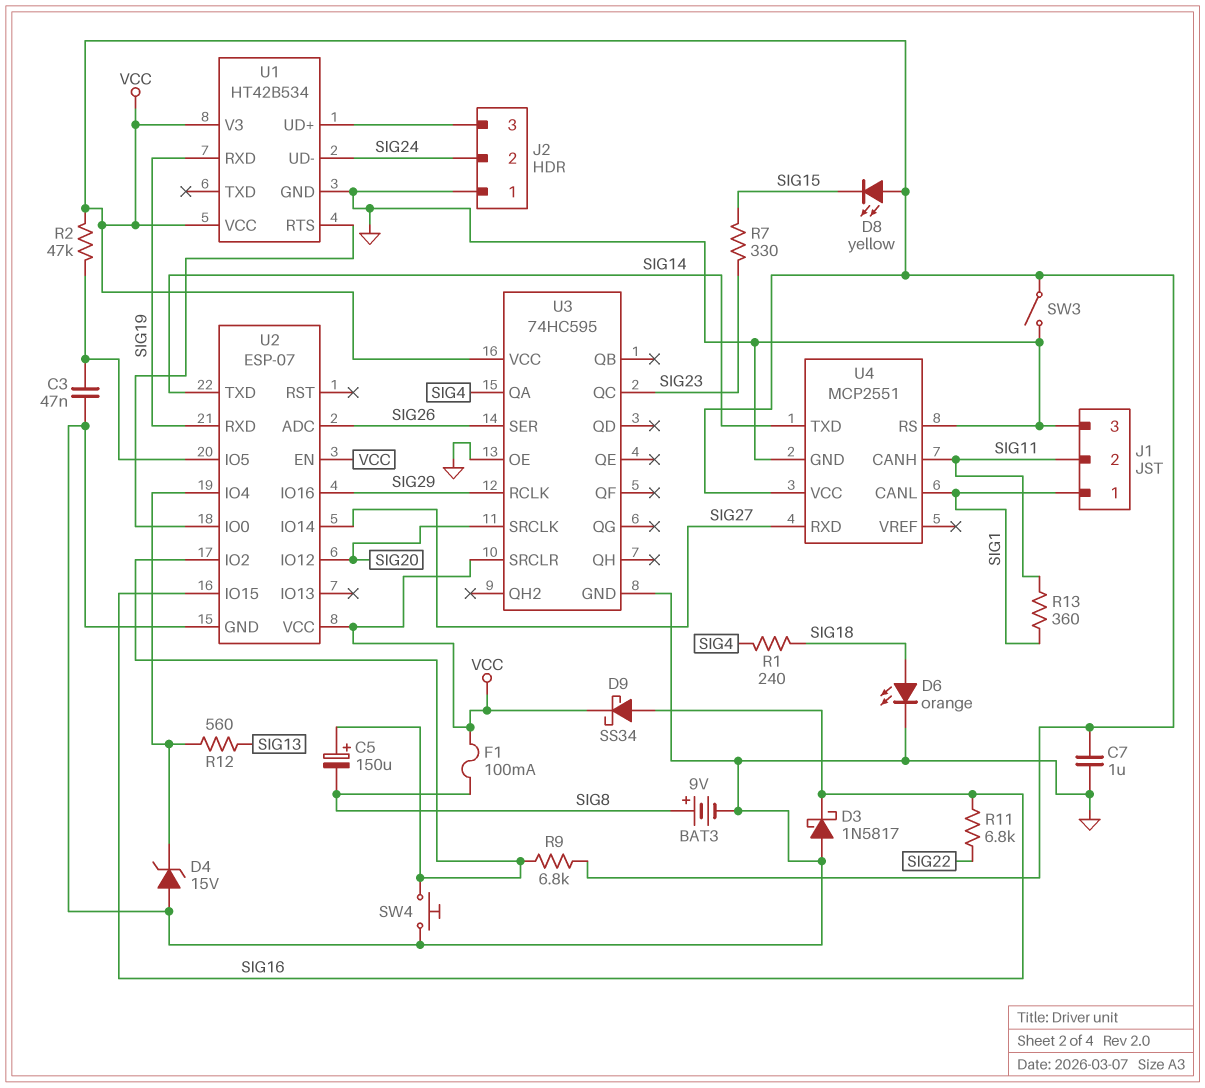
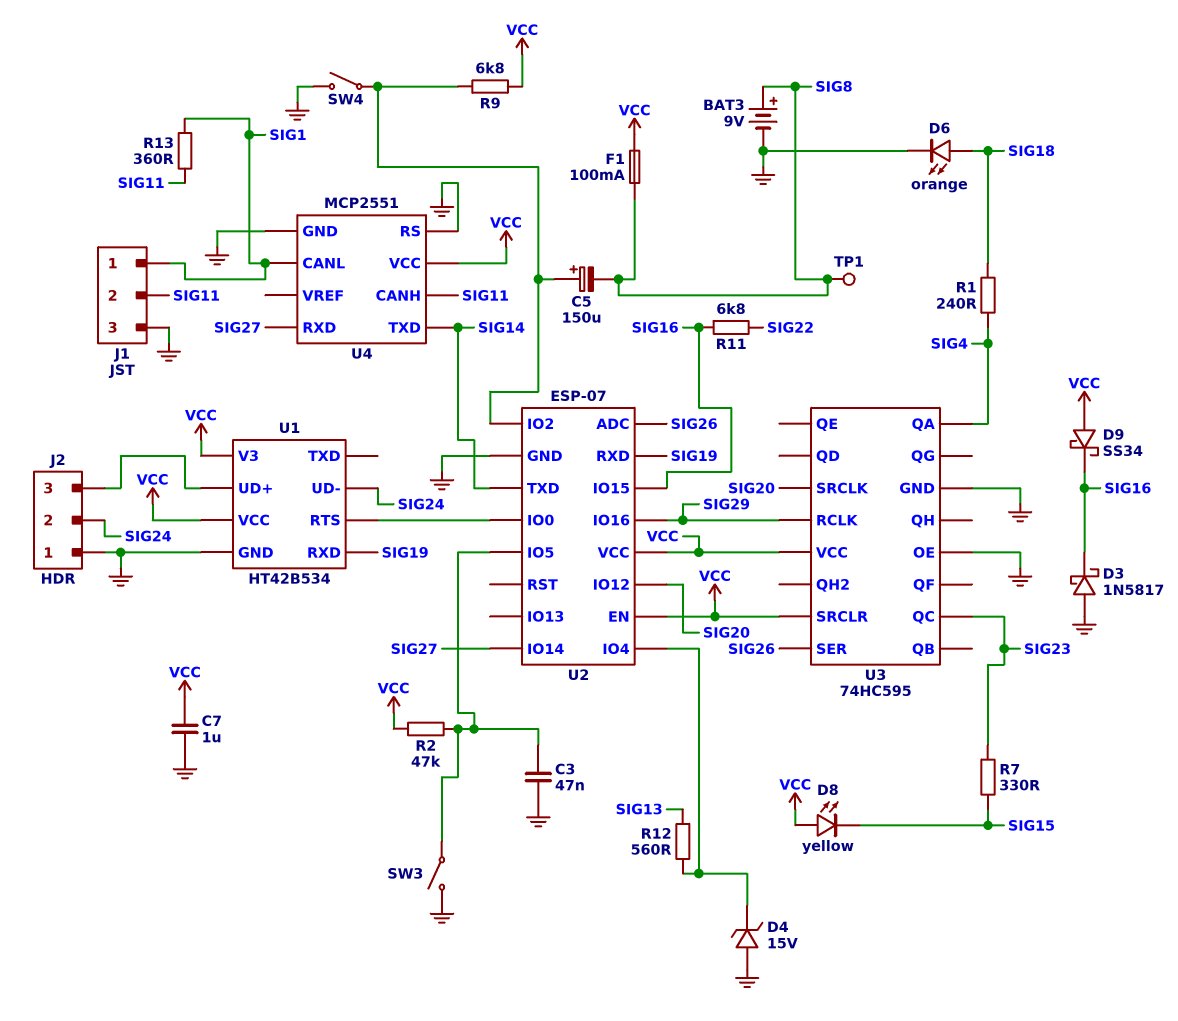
D9: schottky SS34 (A SIG16, K VCC) -> schottky SS34 (A VCC, K SIG16)
SW3: switch (GND, VCC) -> switch (GND, U2/IO5)
SW4: button (GND, U2/IO2) -> switch (GND, U2/IO2)
TP1: none -> test point (SIG8)

